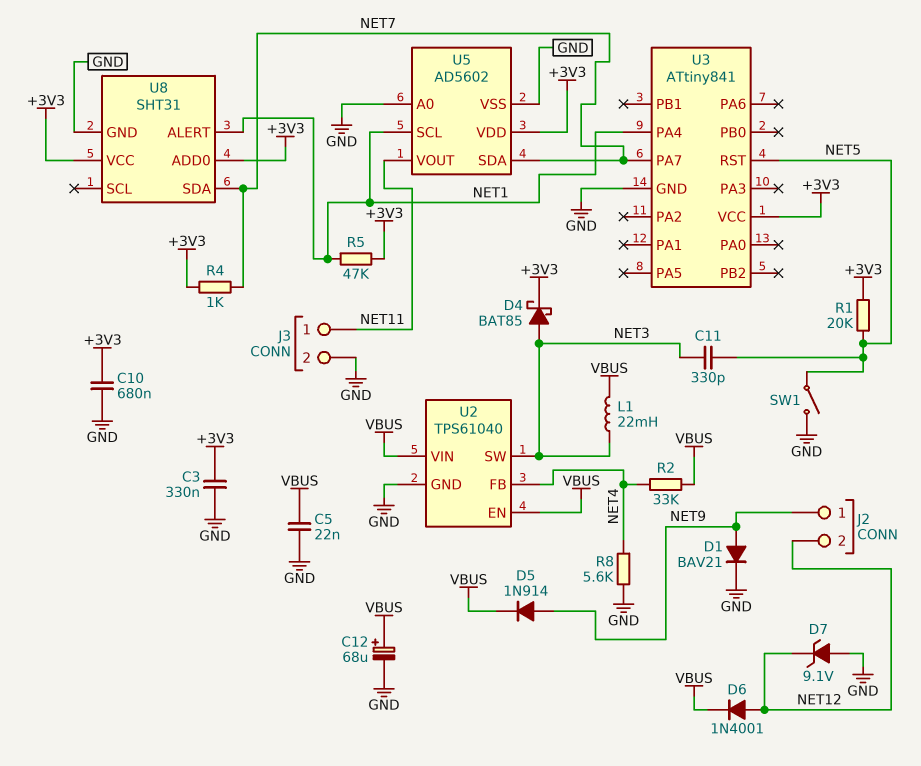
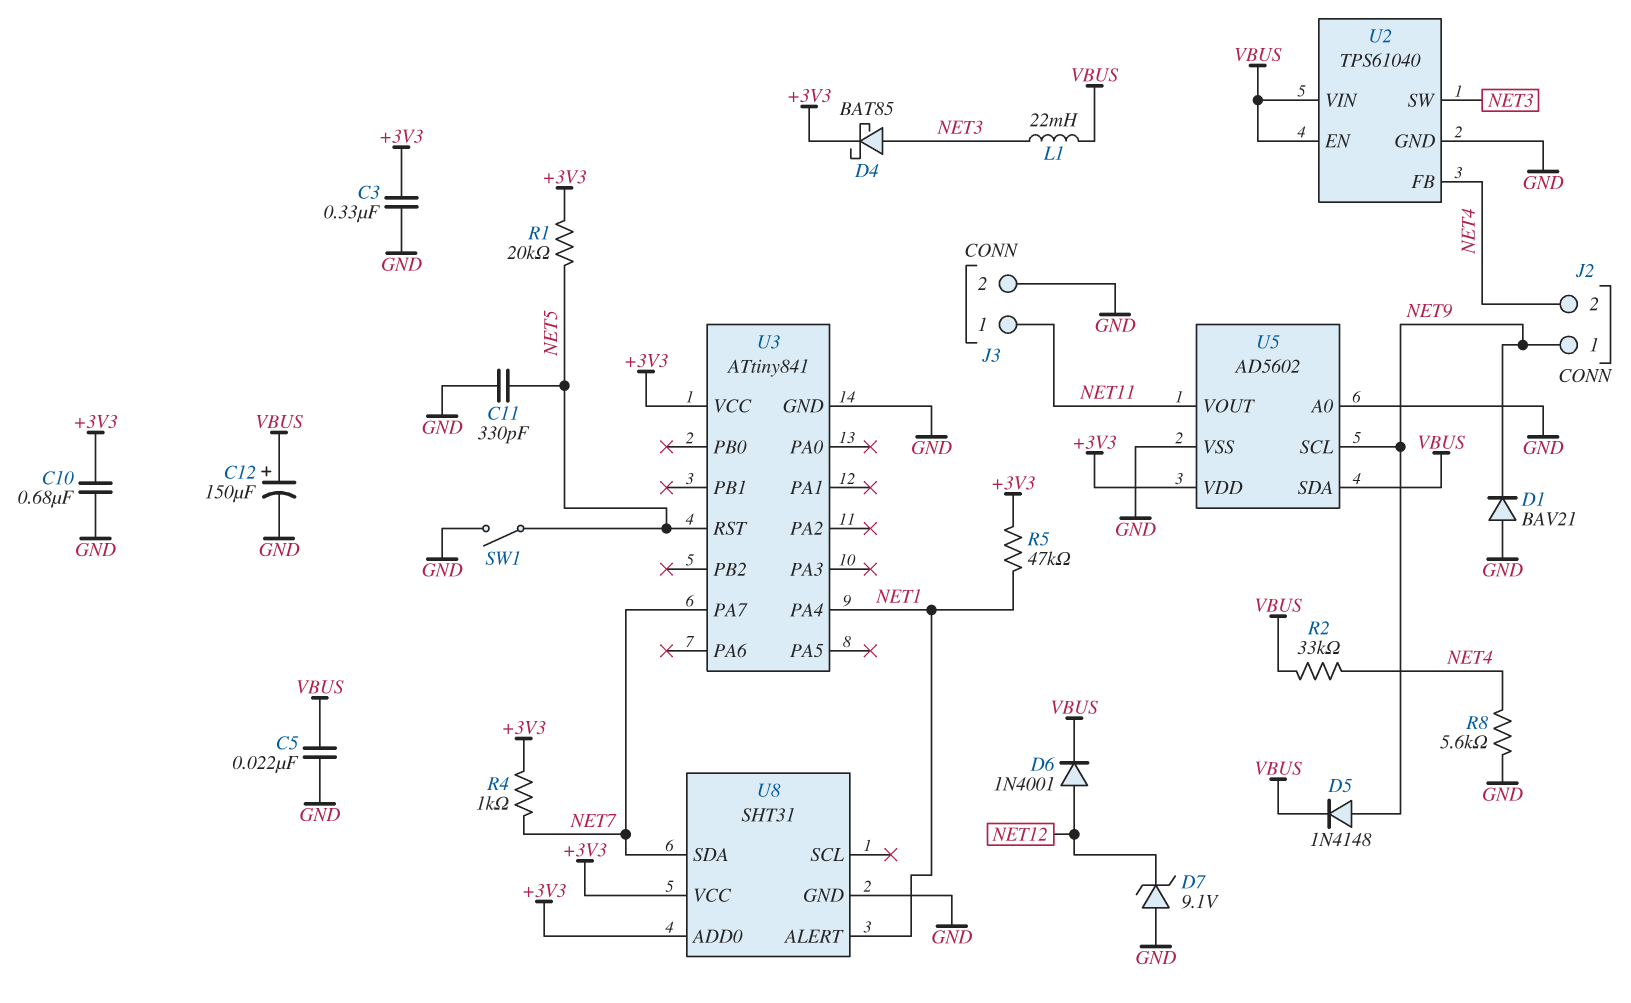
C11: 330pF (NET3, NET5) -> 330pF (GND, NET5)
C12: 68uF (plus VBUS, minus GND) -> 150uF (plus VBUS, minus GND)
D1: diode BAV21 (A NET9, K GND) -> diode BAV21 (A GND, K NET9)
D5: diode 1N914 (A NET9, K VBUS) -> diode 1N4148 (A NET9, K VBUS)
J2 pin 2: NET12 -> NET4
U5 pin SCL: NET1 -> NET9
U5 pin SDA: NET7 -> VBUS

